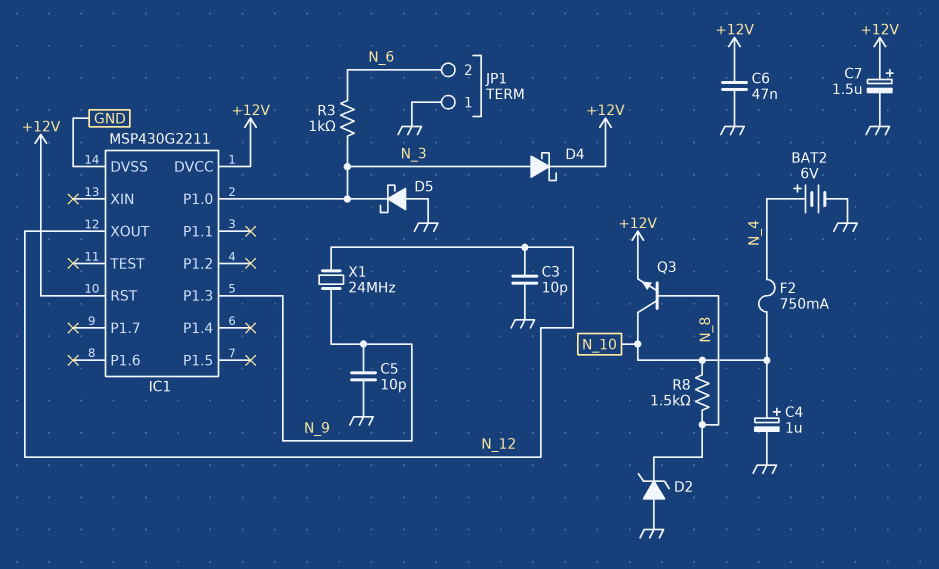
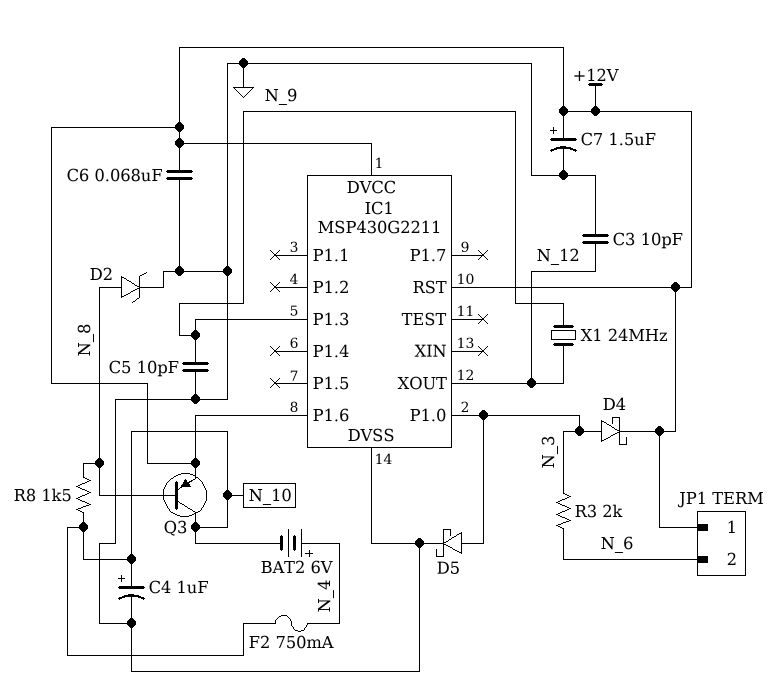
BAT2: 6V (plus N_4, minus GND) -> 6V (plus N_4, minus N_10)
C6: 47nF (+12V, GND) -> 68nF (+12V, GND)
D2: zener (A GND, K N_8) -> zener (A N_8, K GND)
D5: schottky (A GND, K N_3) -> schottky (A N_3, K GND)
IC1 pin P1.6: none -> +12V
JP1 pin 1: GND -> +12V
Q3: NPN (B N_8, C N_10, E +12V) -> PNP (B N_8, C N_10, E +12V)
R3: 1k (N_3, N_6) -> 2k (N_3, N_6)

